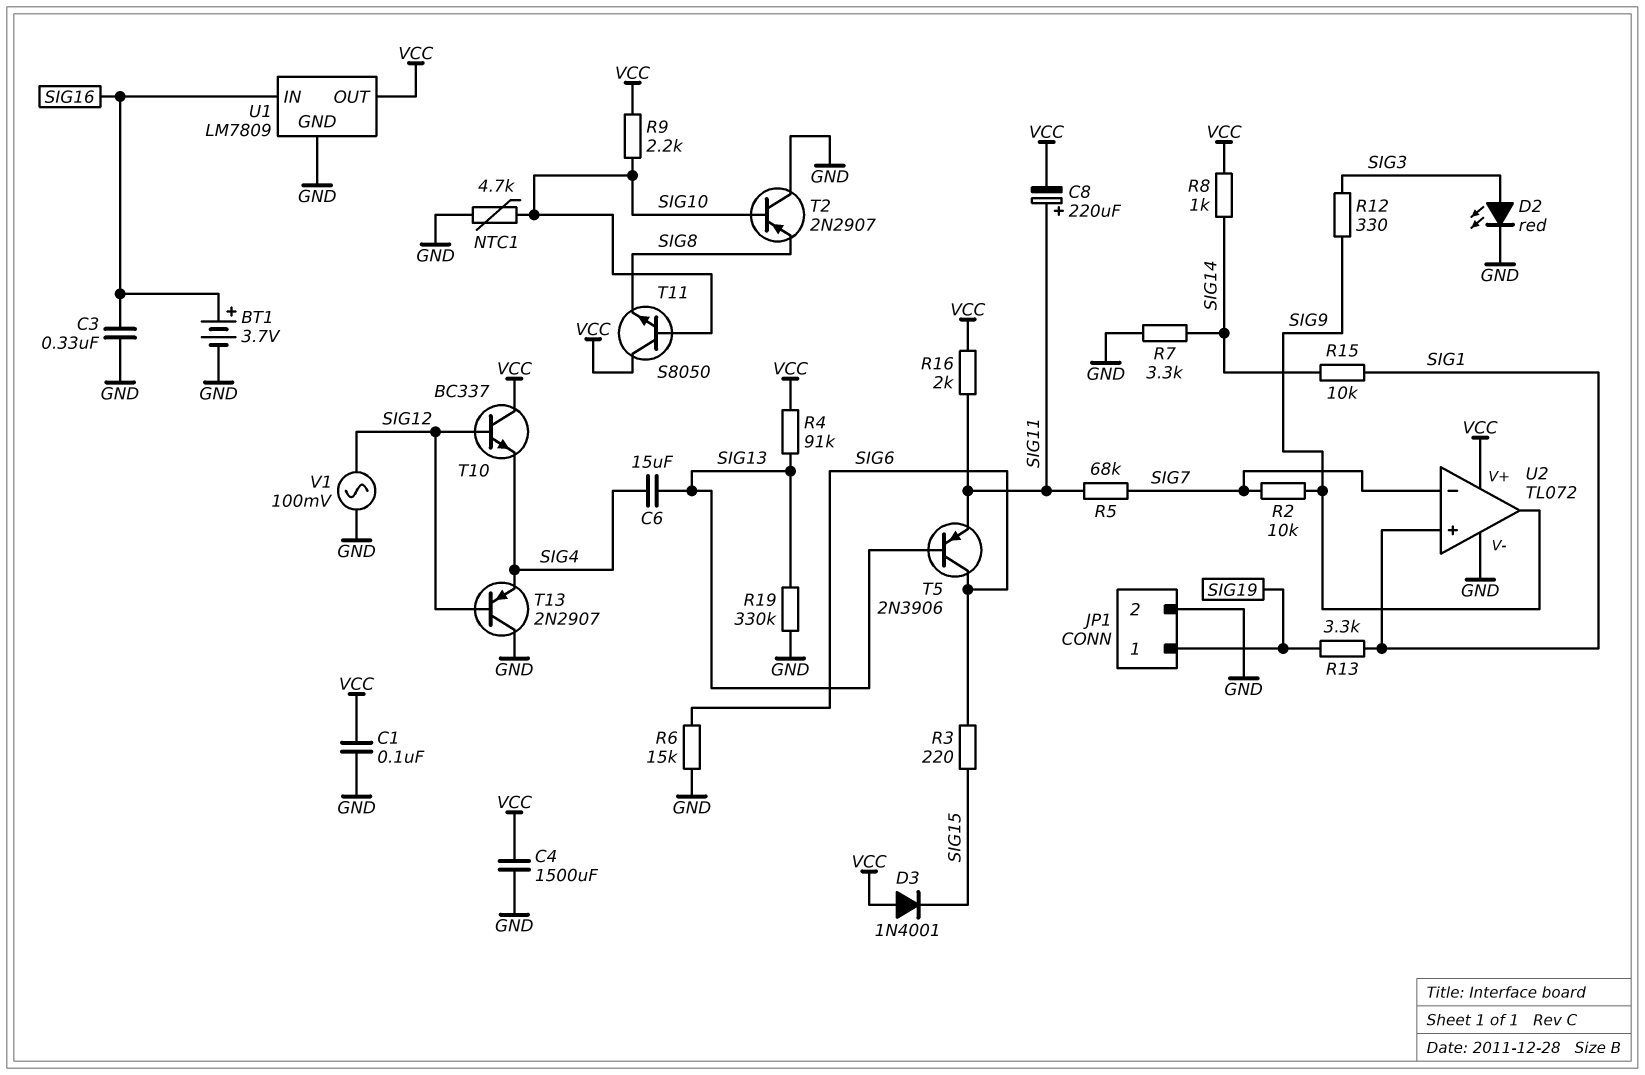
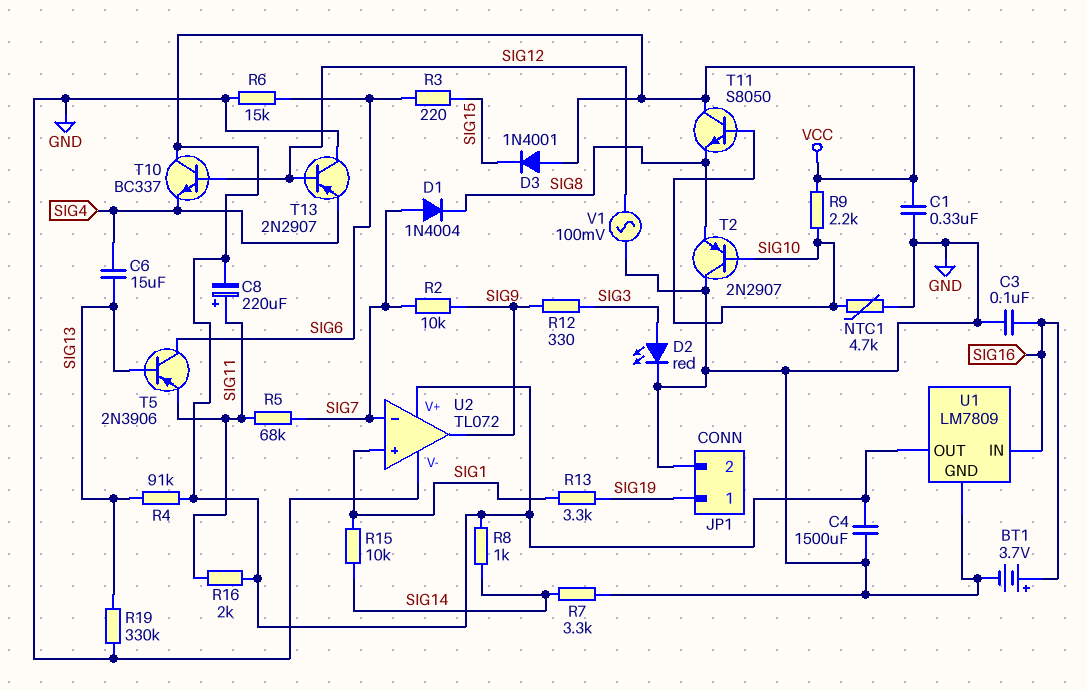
C1: 100nF (GND, VCC) -> 330nF (GND, VCC)
C3: 330nF (GND, SIG16) -> 100nF (GND, SIG16)
D1: none -> diode 1N4004 (A SIG7, K SIG8)

